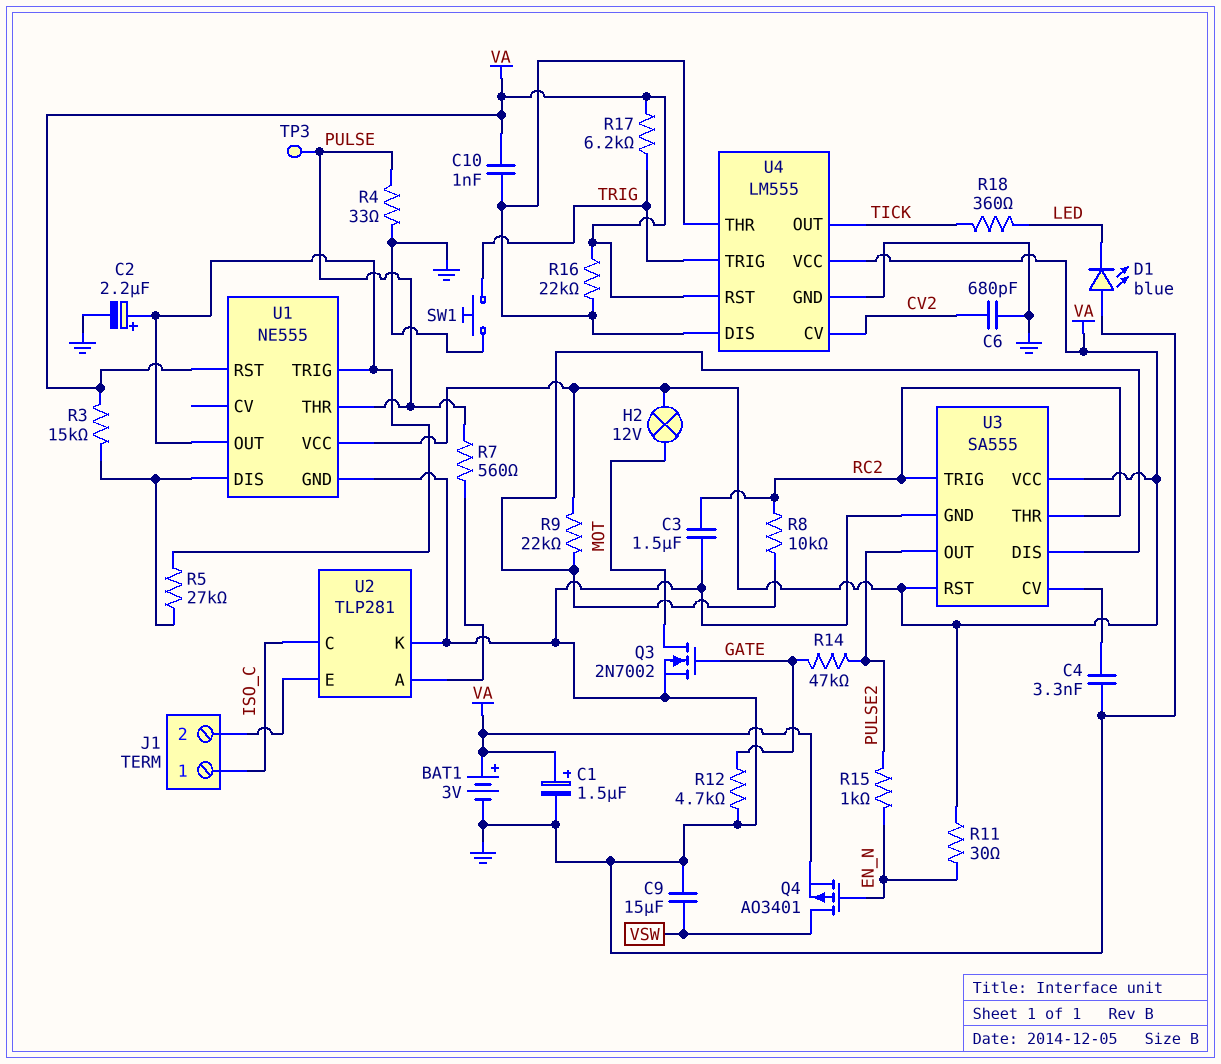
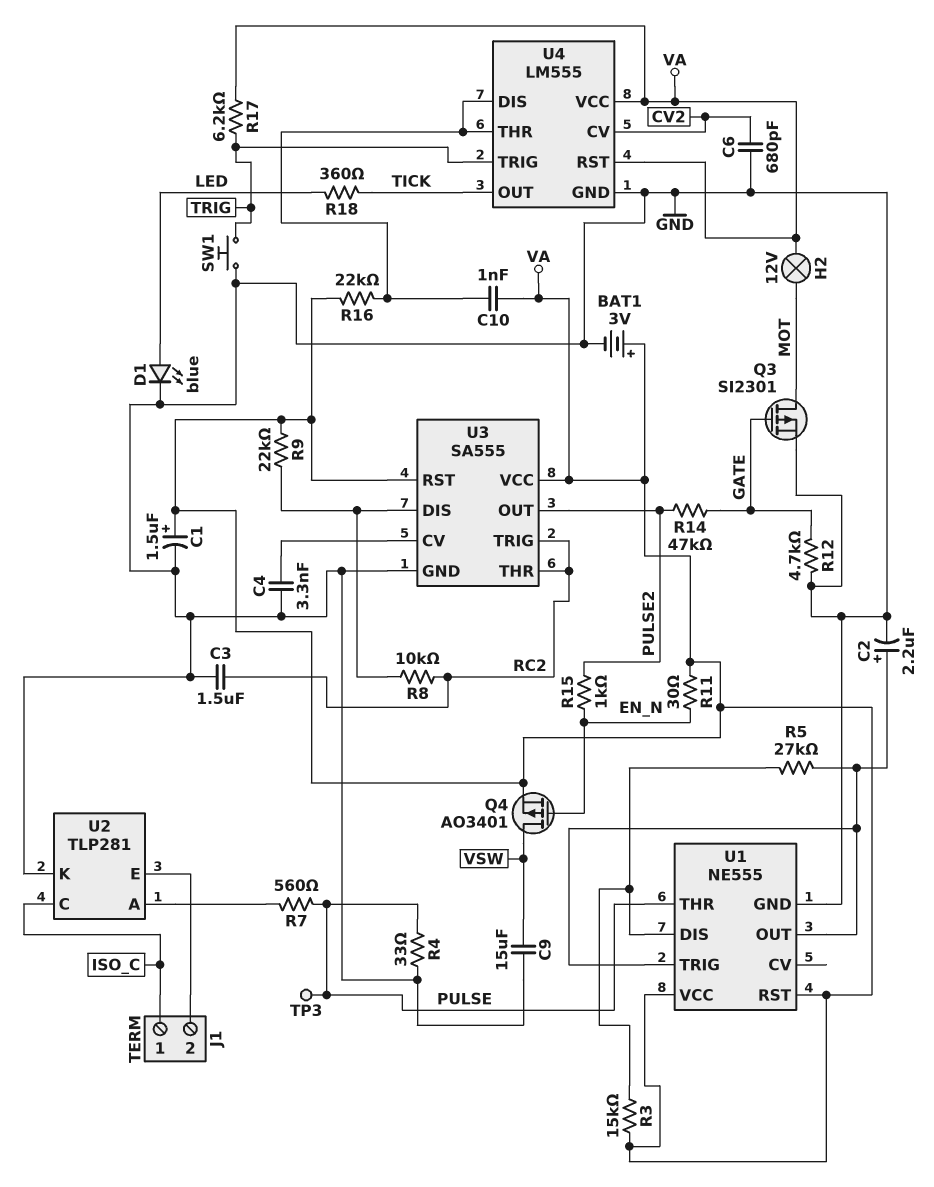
D1: LED blue (A GND, K LED) -> LED blue (A LED, K GND)
Q3: NMOS 2N7002 (G GATE, D MOT, S GND) -> PMOS SI2301 (G GATE, D MOT, S GND)

